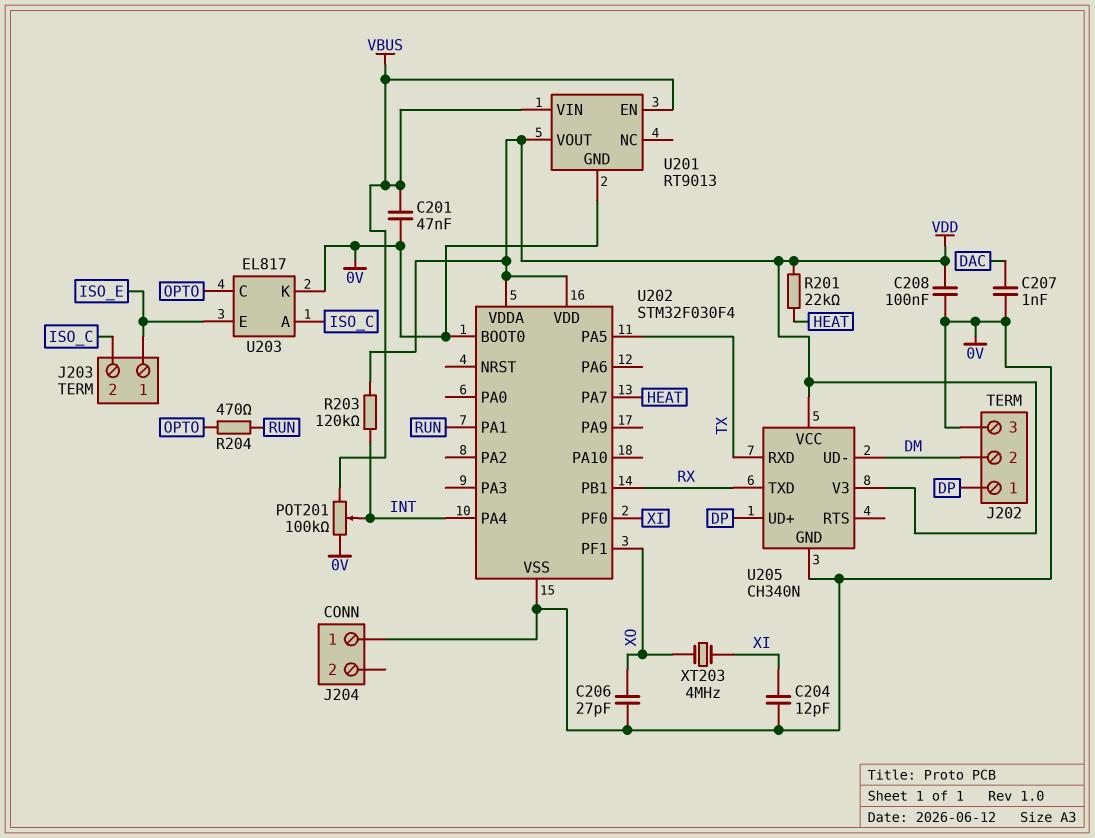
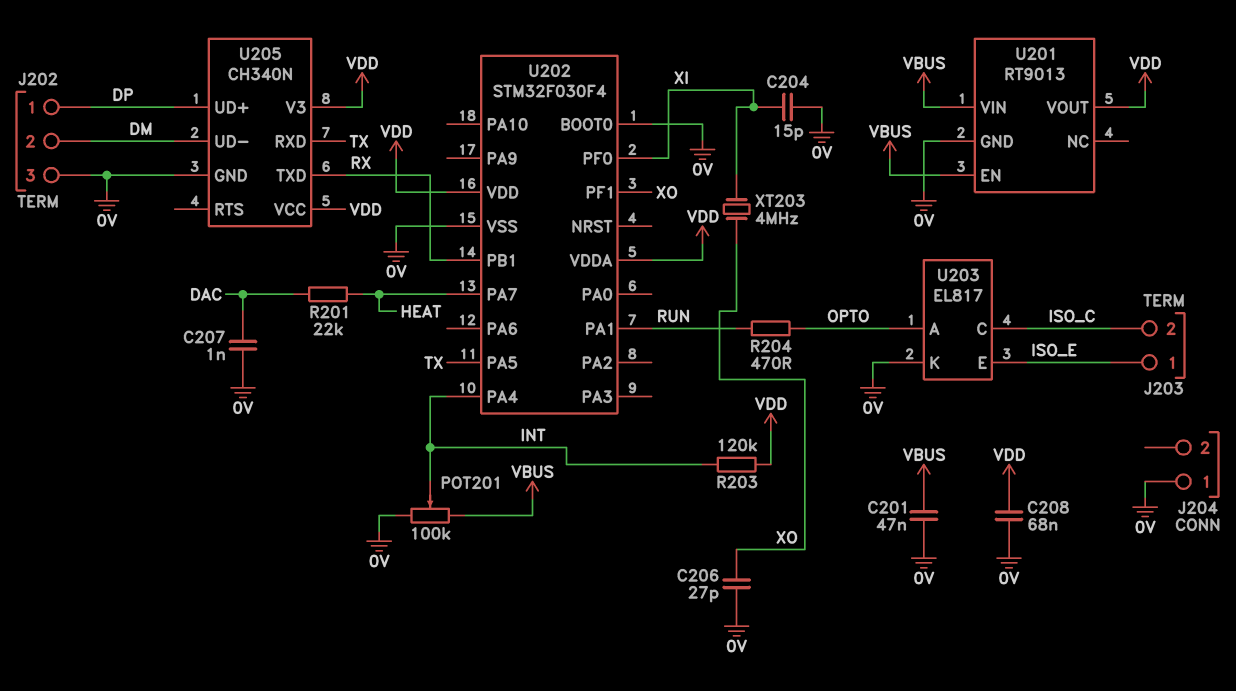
C204: 12pF (0V, XI) -> 15pF (0V, XI)
C208: 100nF (0V, VDD) -> 68nF (0V, VDD)
R201: 22k (HEAT, VDD) -> 22k (DAC, HEAT)
U203 pin A: ISO_C -> OPTO
U203 pin C: OPTO -> ISO_C

